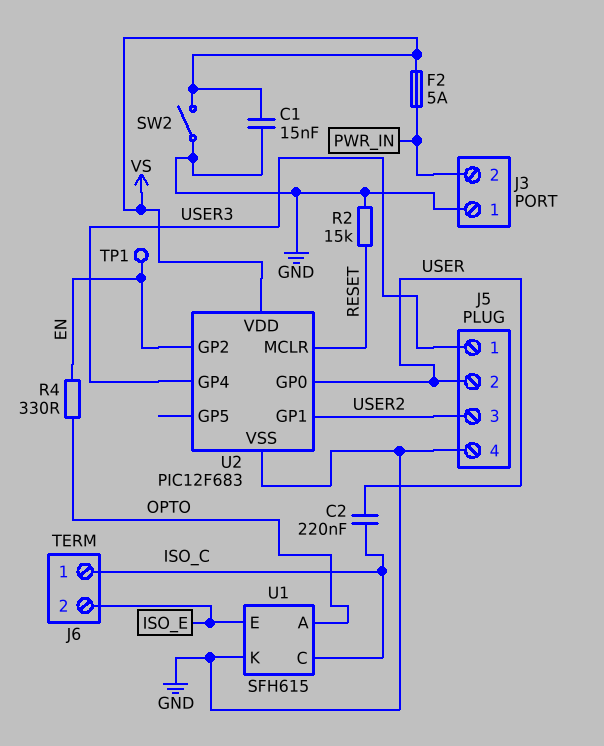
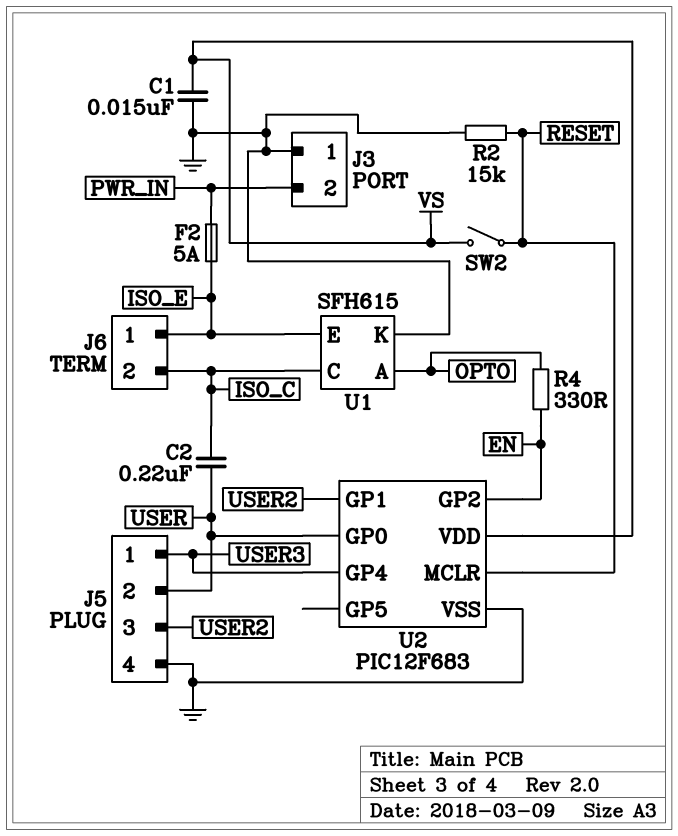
F2: 5A (PWR_IN, VS) -> 5A (ISO_E, PWR_IN)
J6 pin 1: ISO_C -> ISO_E
J6 pin 2: ISO_E -> ISO_C
SW2: switch (GND, VS) -> switch (RESET, VS)
TP1: test point (EN) -> none

